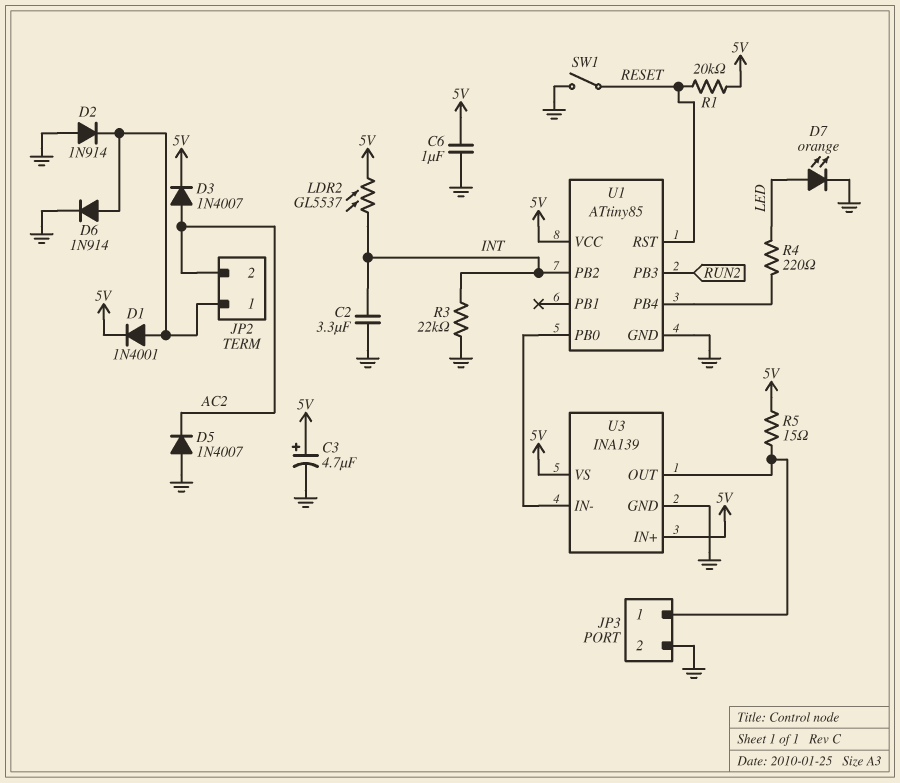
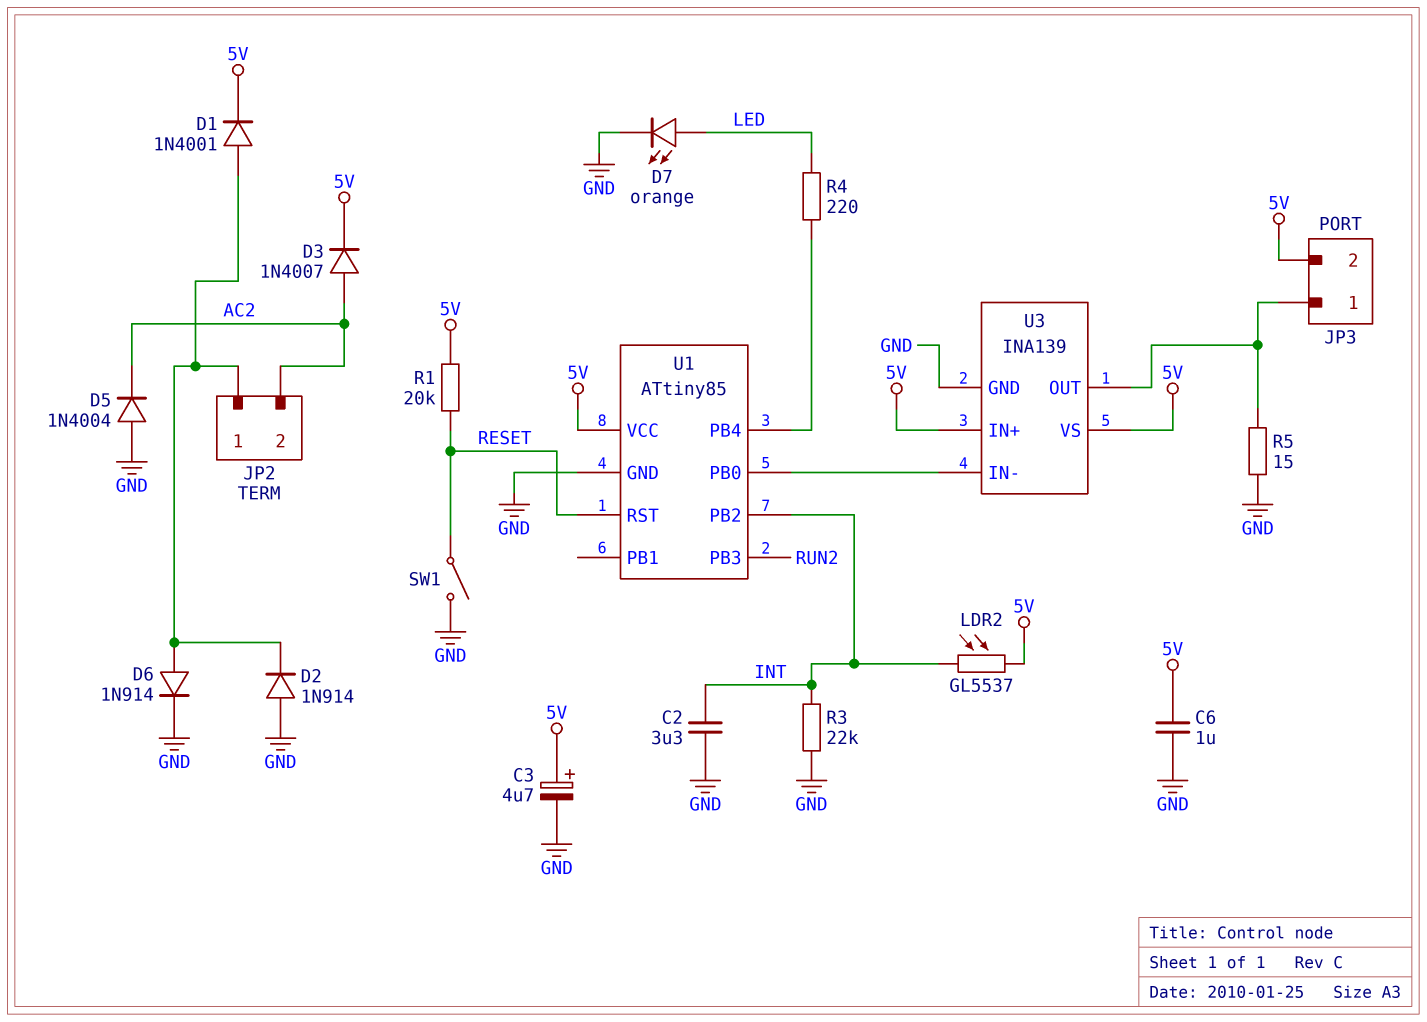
D5: diode 1N4007 (A GND, K AC2) -> diode 1N4004 (A GND, K AC2)
JP3 pin 2: GND -> 5V
R5: 15 (5V, JP3/1) -> 15 (GND, JP3/1)

